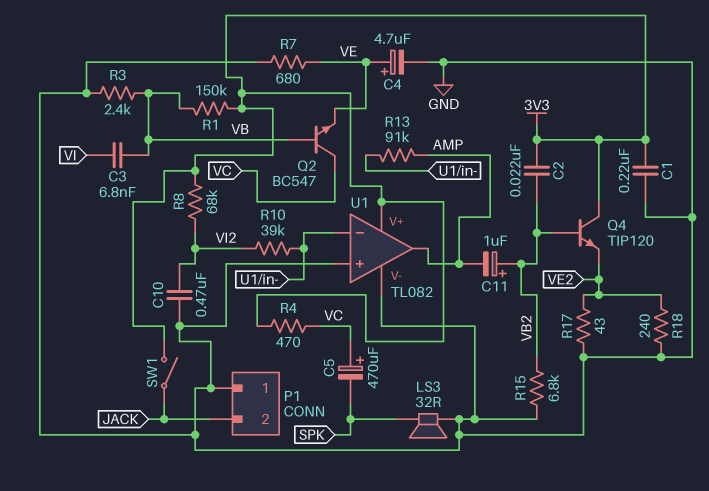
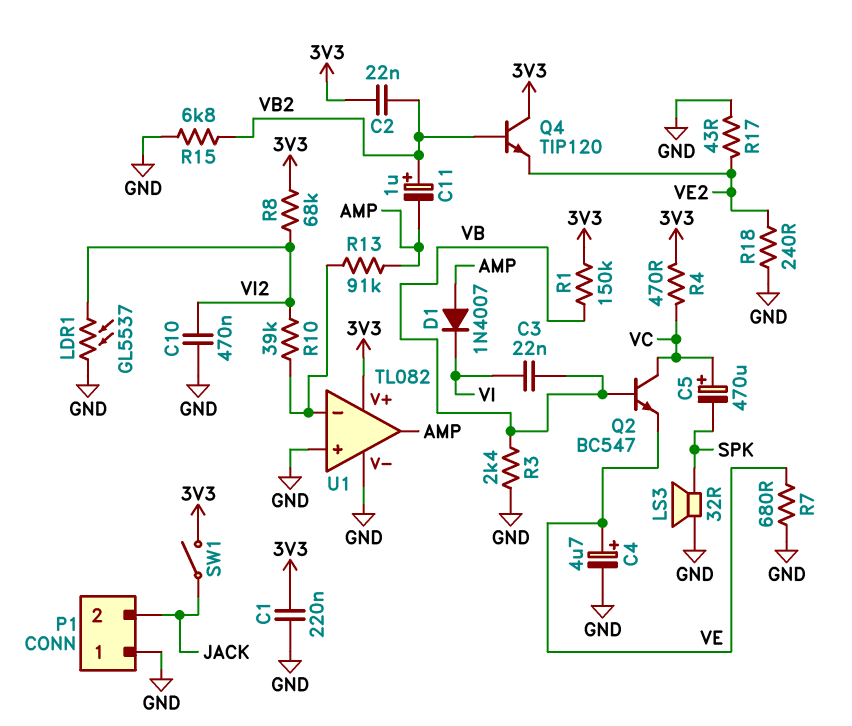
C3: 6.8nF (VB, VI) -> 22nF (VB, VI)
D1: none -> diode 1N4007 (A AMP, K VI)
LDR1: none -> GL5537 (GND, VI2)

